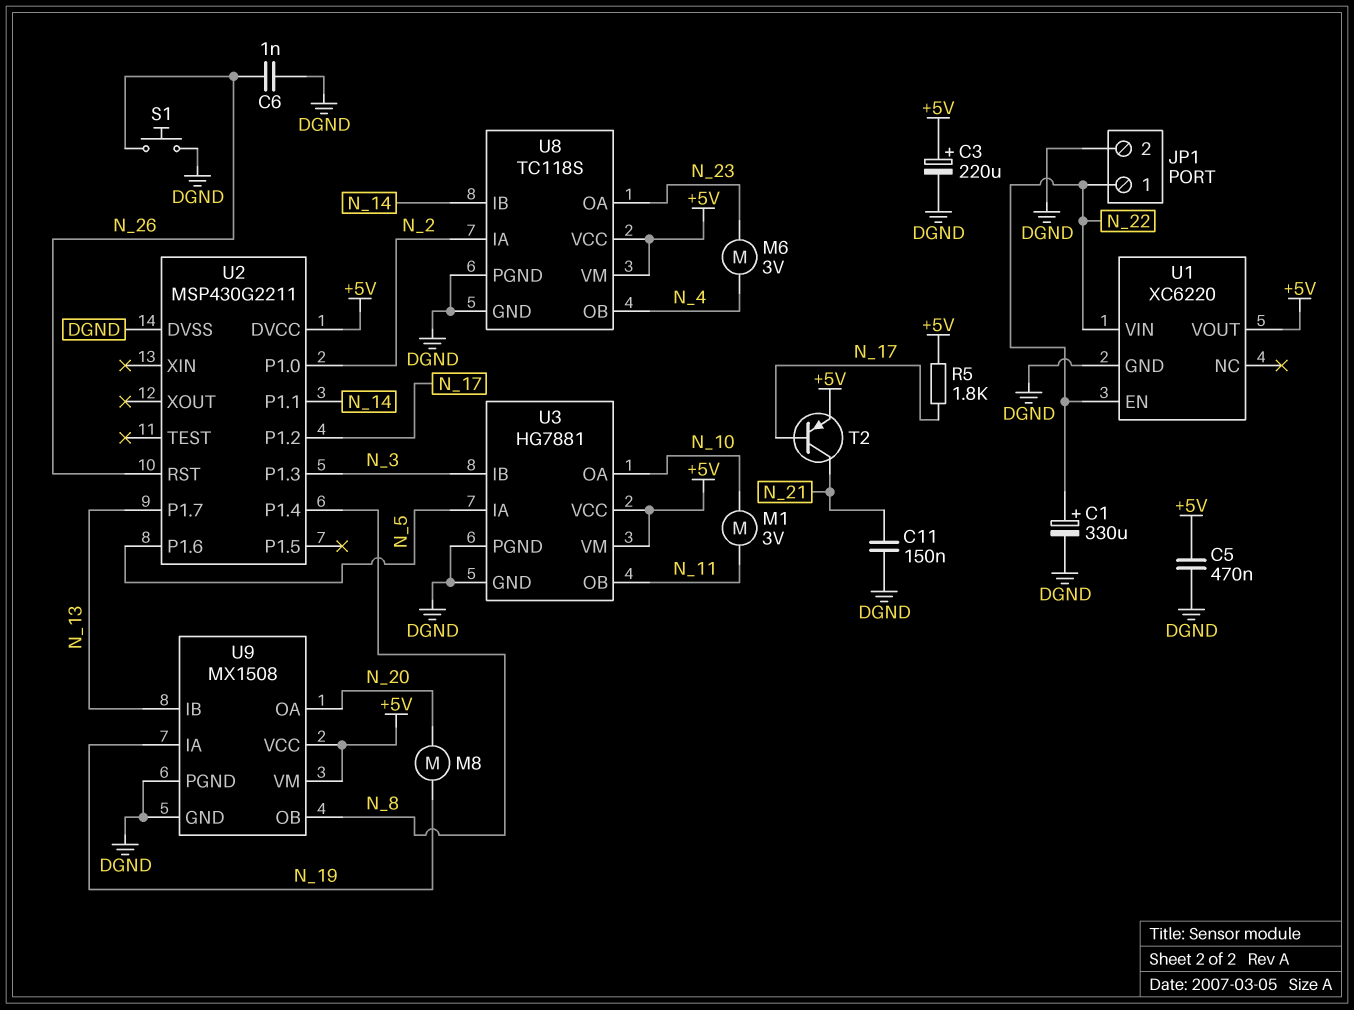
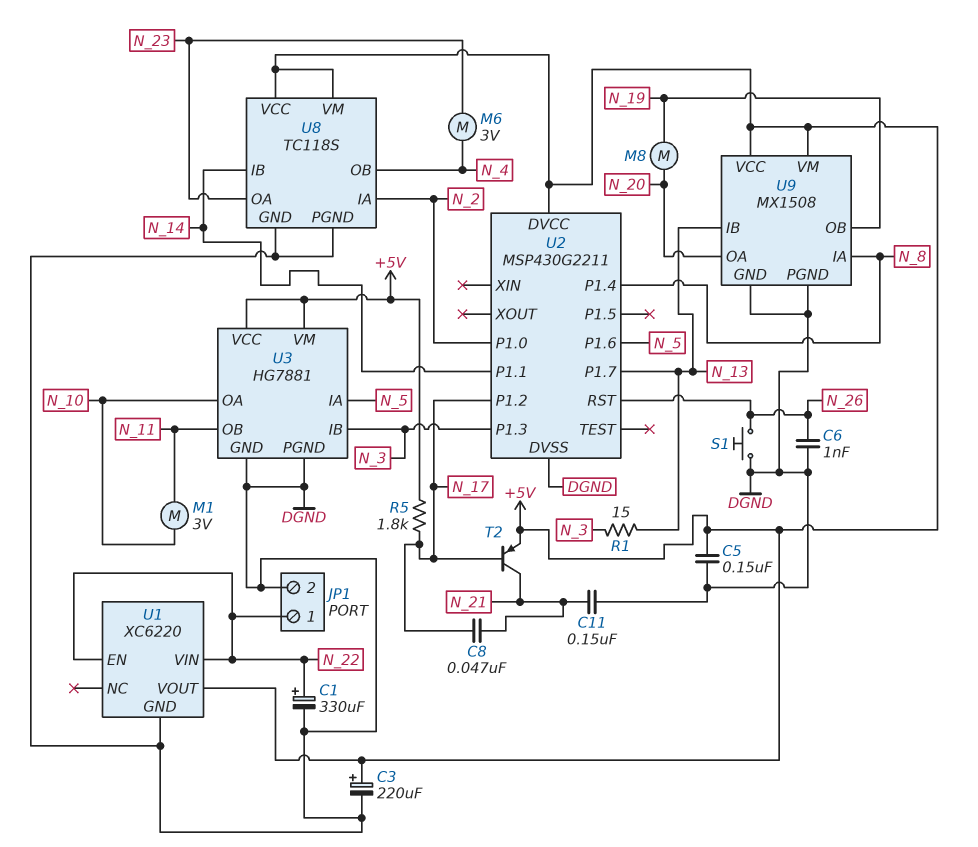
C5: 470nF (+5V, DGND) -> 150nF (+5V, DGND)
C8: none -> 47nF (N_17, N_21)
R1: none -> 15 (N_3, N_13)
U9 pin IA: N_19 -> N_8
U9 pin OB: N_8 -> N_19

